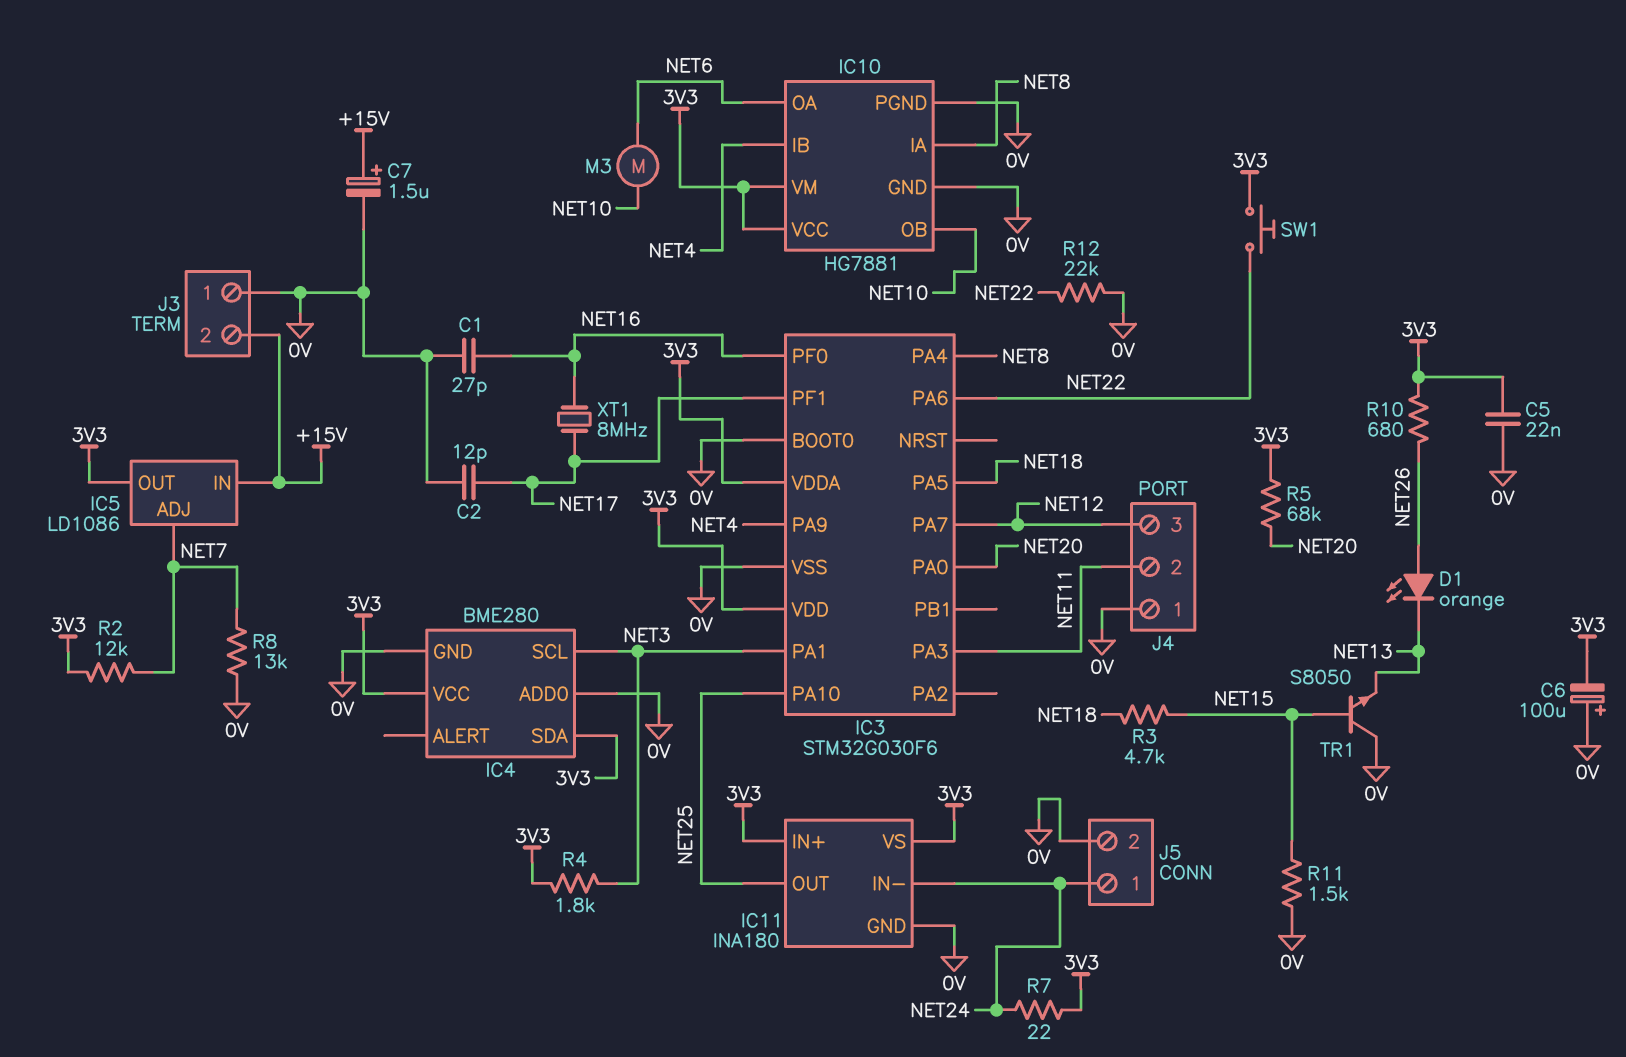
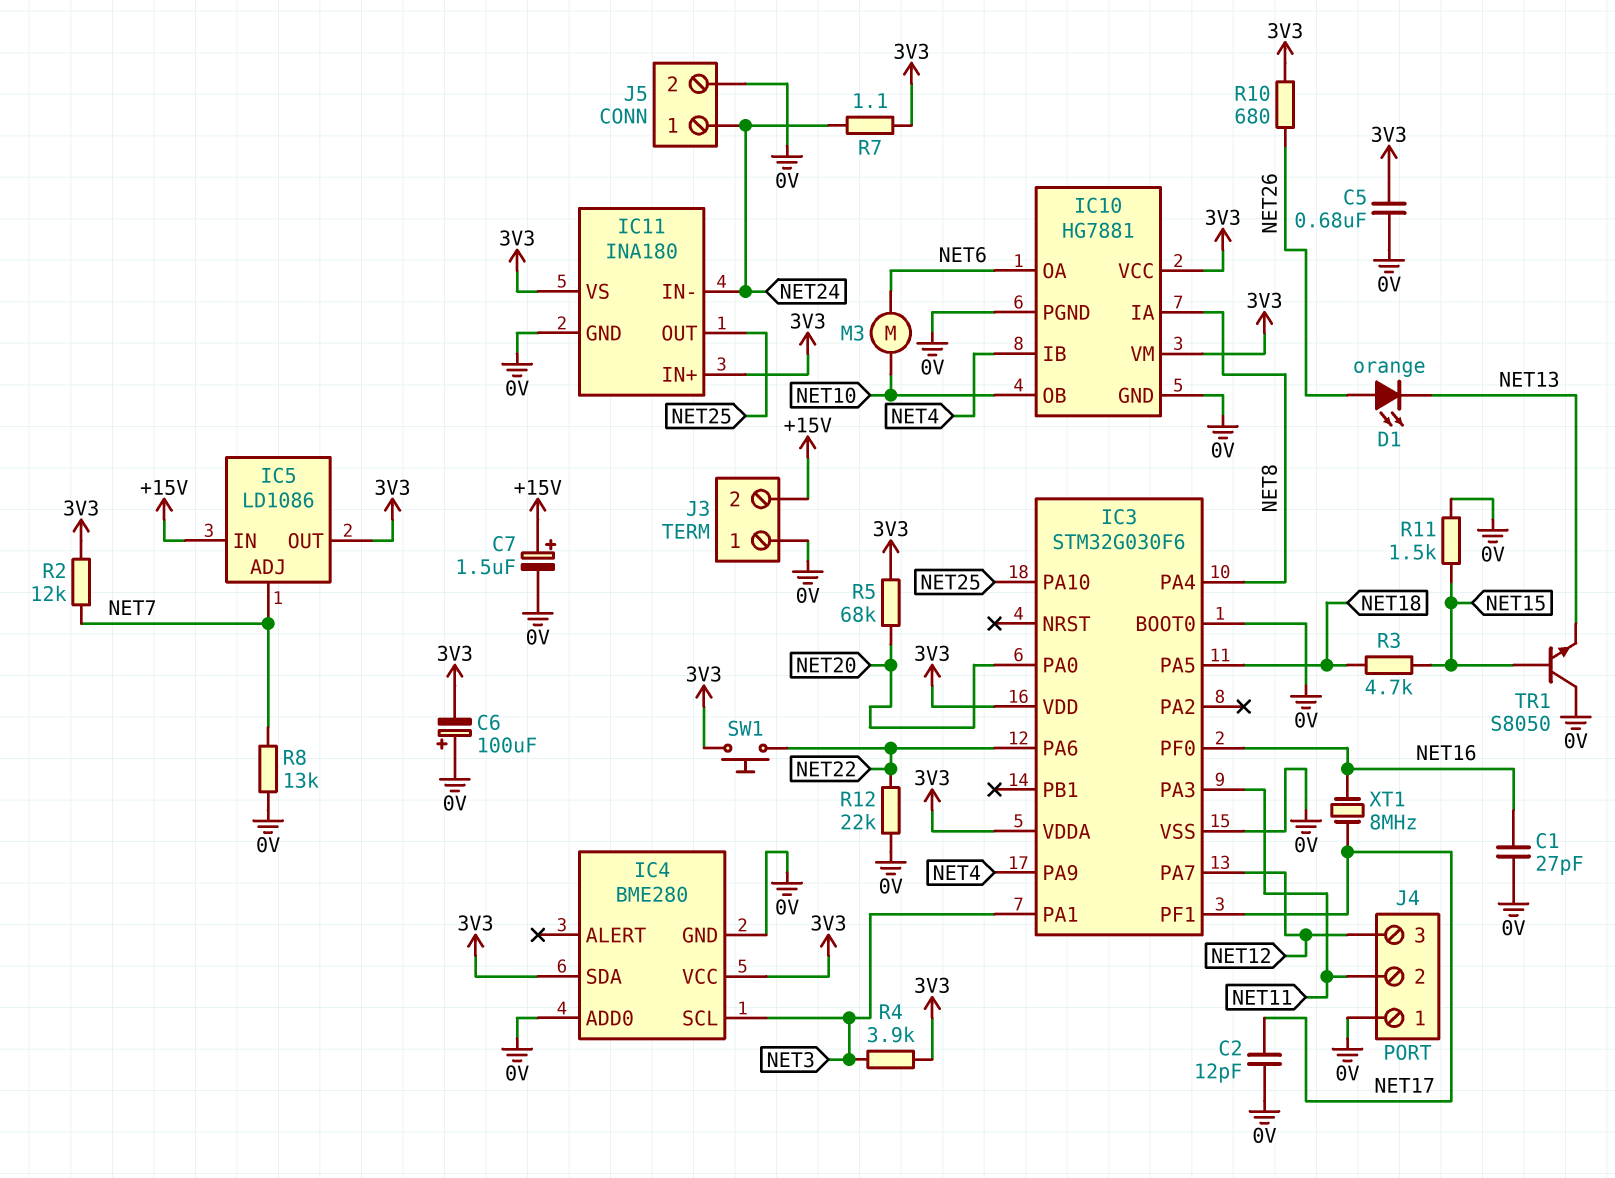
C5: 22nF (0V, 3V3) -> 680nF (0V, 3V3)
R4: 1.8k (3V3, NET3) -> 3.9k (3V3, NET3)
R7: 22 (3V3, NET24) -> 1.1 (3V3, NET24)

